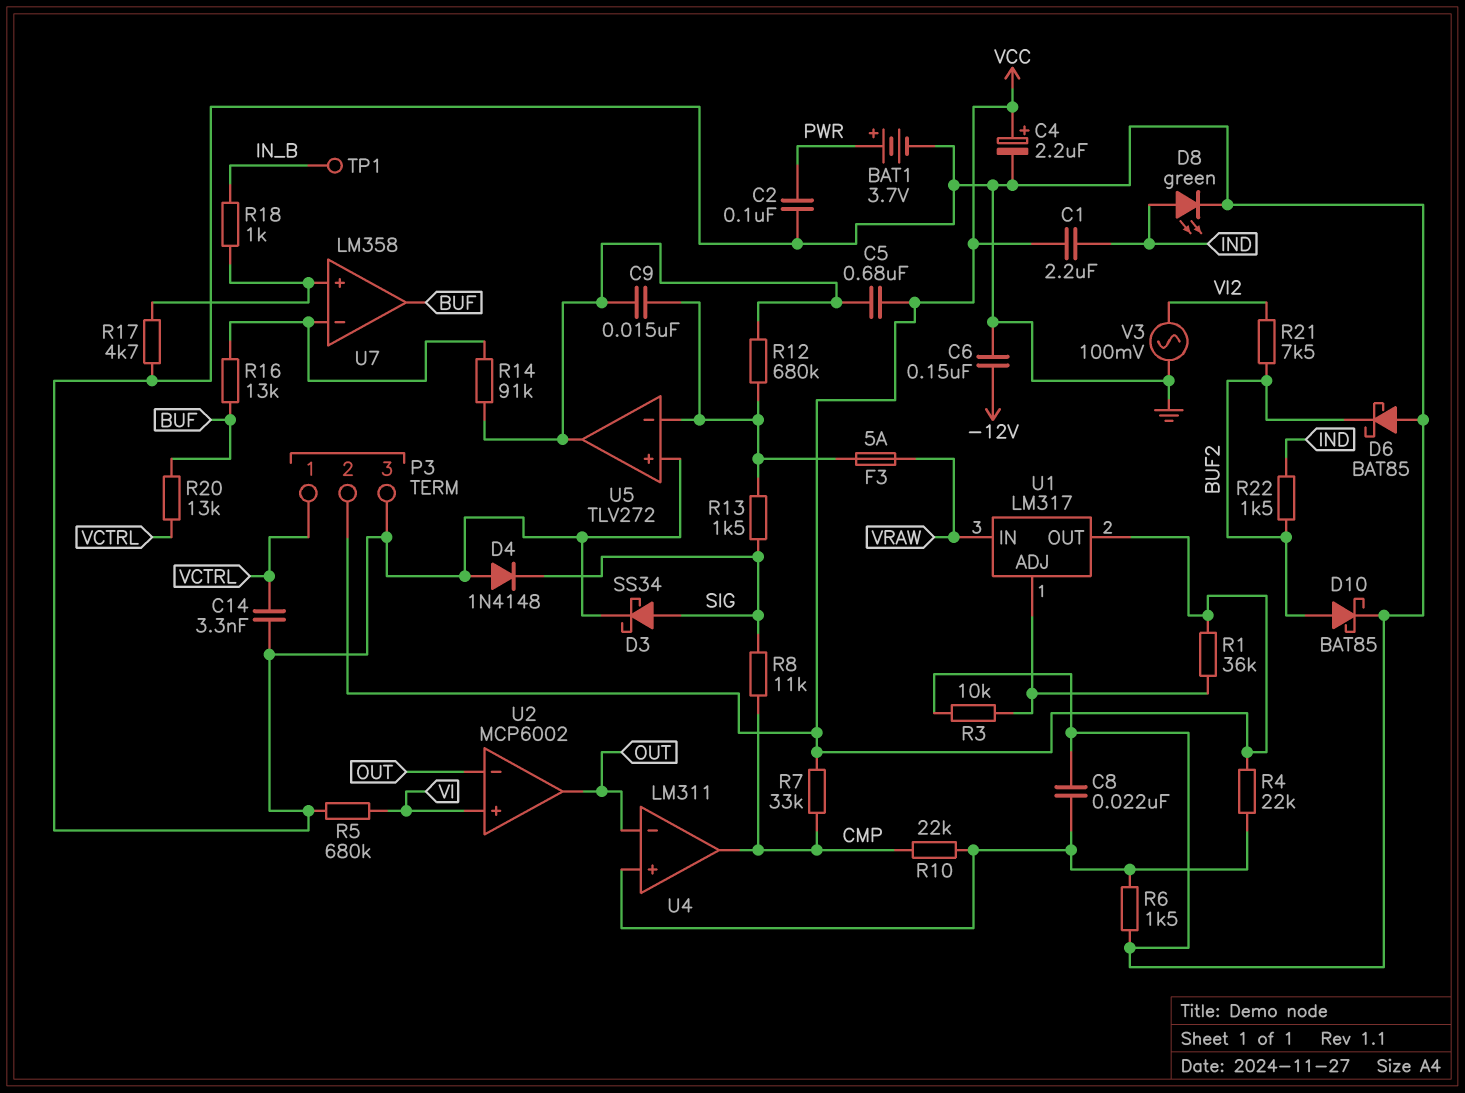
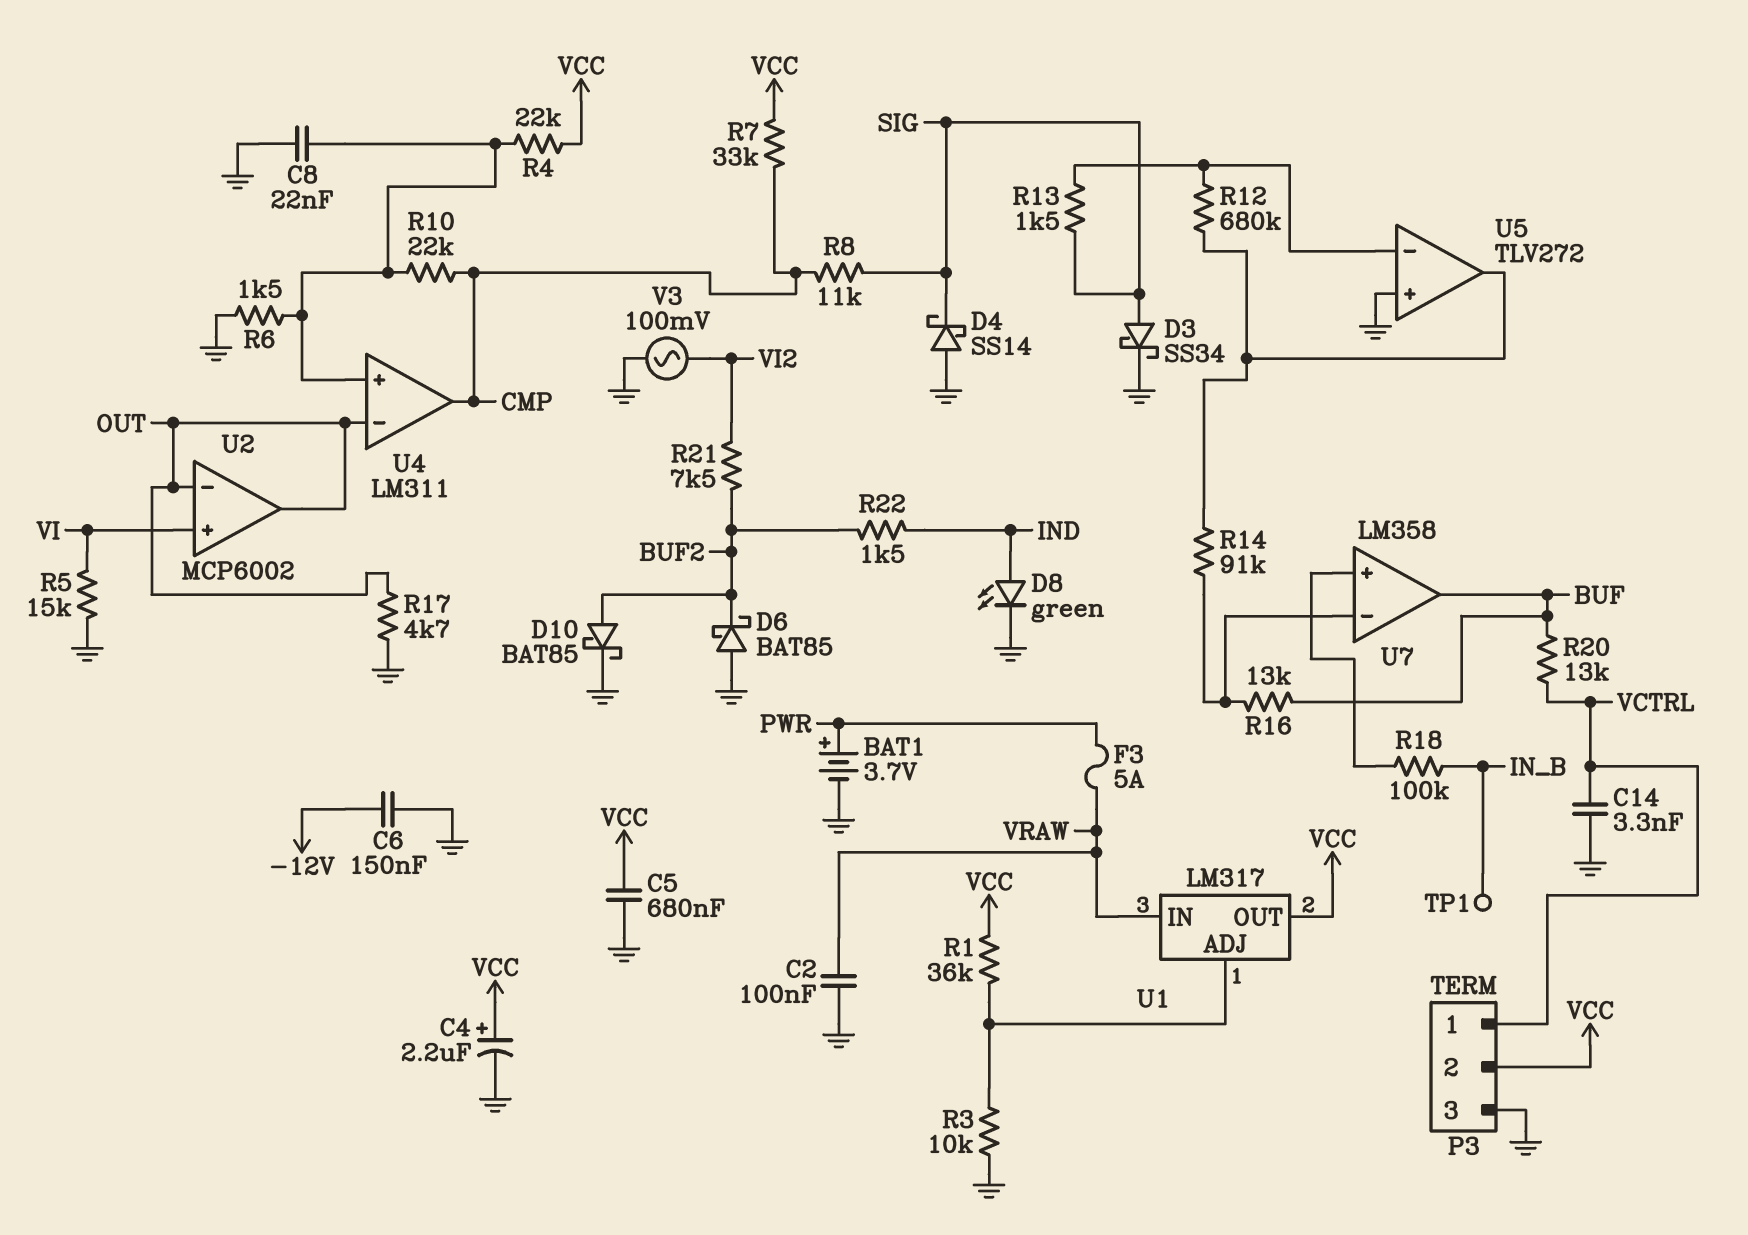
C1: 2.2uF (IND, VCC) -> none
C2: 100nF (GND, PWR) -> 100nF (GND, VRAW)
C5: 680nF (U5/out, VCC) -> 680nF (GND, VCC)
C9: 15nF (U5/in-, U5/out) -> none
D4: diode 1N4148 (A GND, K SIG) -> schottky SS14 (A GND, K SIG)
F3: 5A (U5/in-, VRAW) -> 5A (PWR, VRAW)
R5: 680k (GND, VI) -> 15k (GND, VI)
R17: 4.7k (GND, U7/in+) -> 4.7k (GND, OUT)
R18: 1k (IN_B, U7/in+) -> 100k (IN_B, U7/in+)

